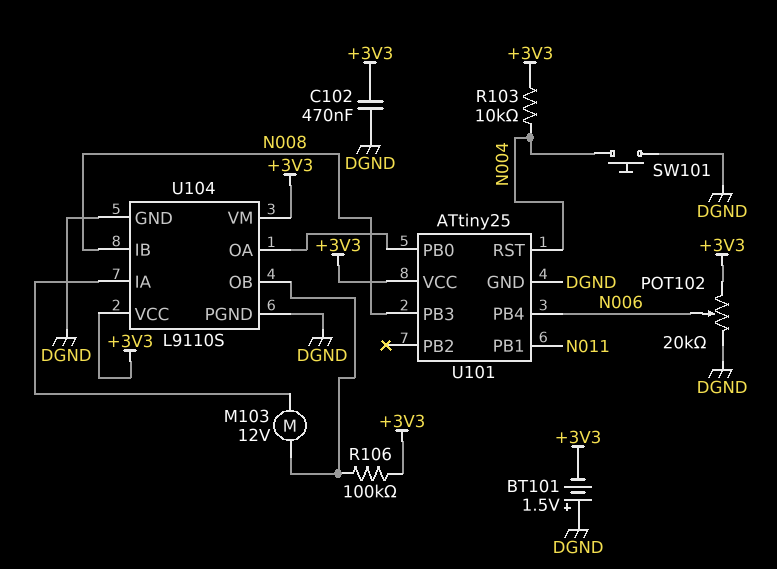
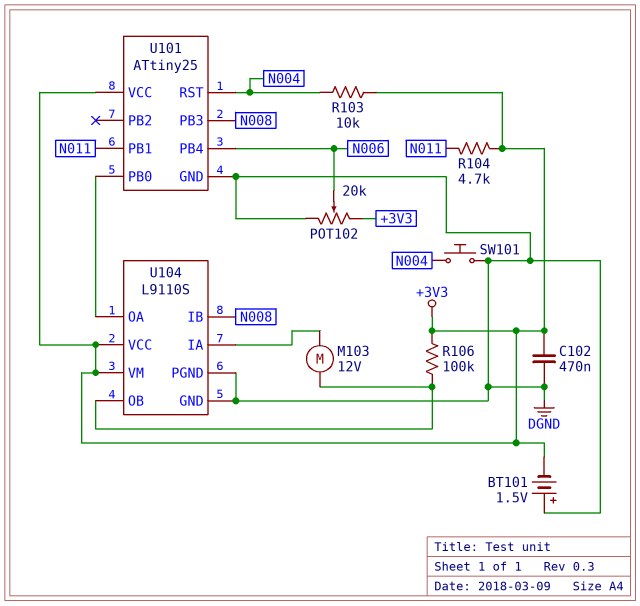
R104: none -> 4.7k (+3V3, N011)

